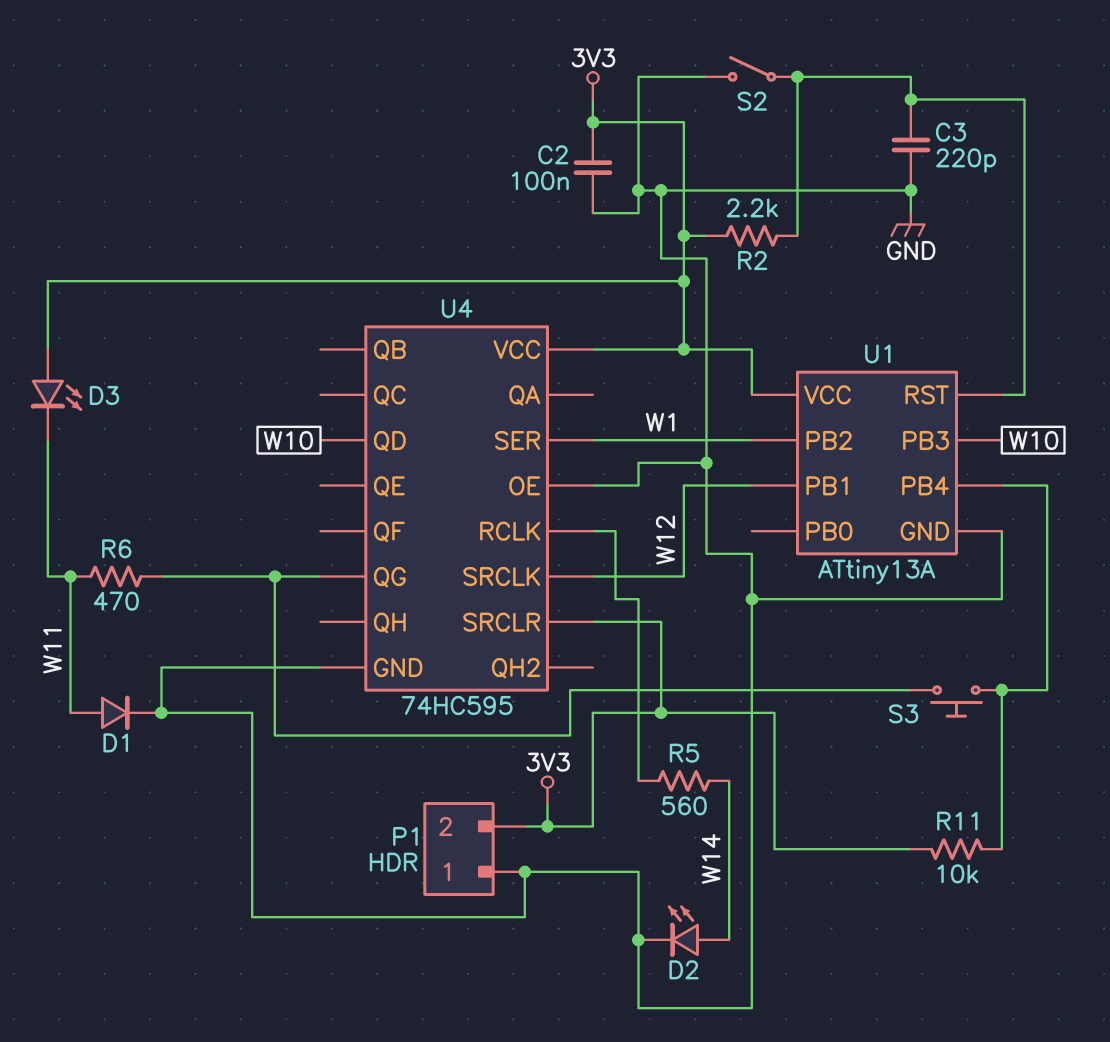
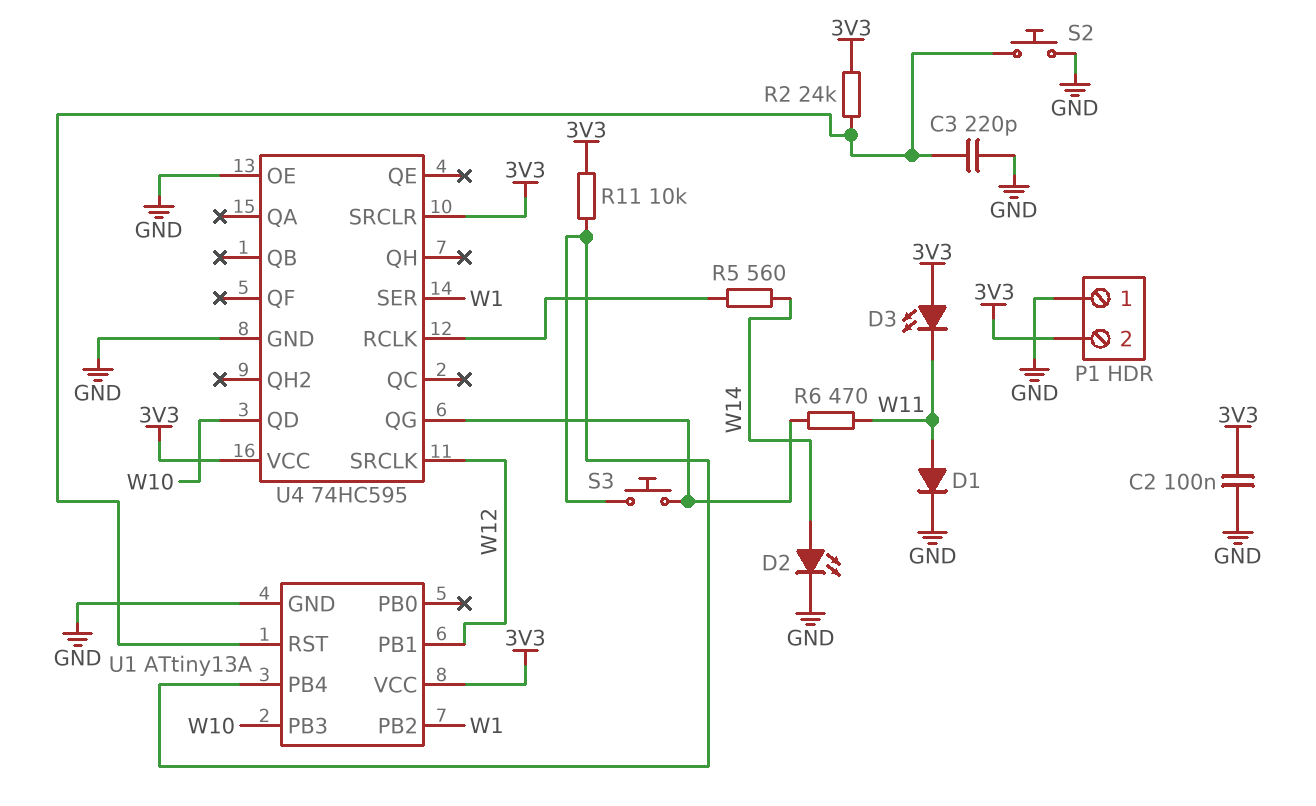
R2: 2.2k (3V3, U1/RST) -> 24k (3V3, U1/RST)
S2: switch (GND, U1/RST) -> button (GND, U1/RST)

